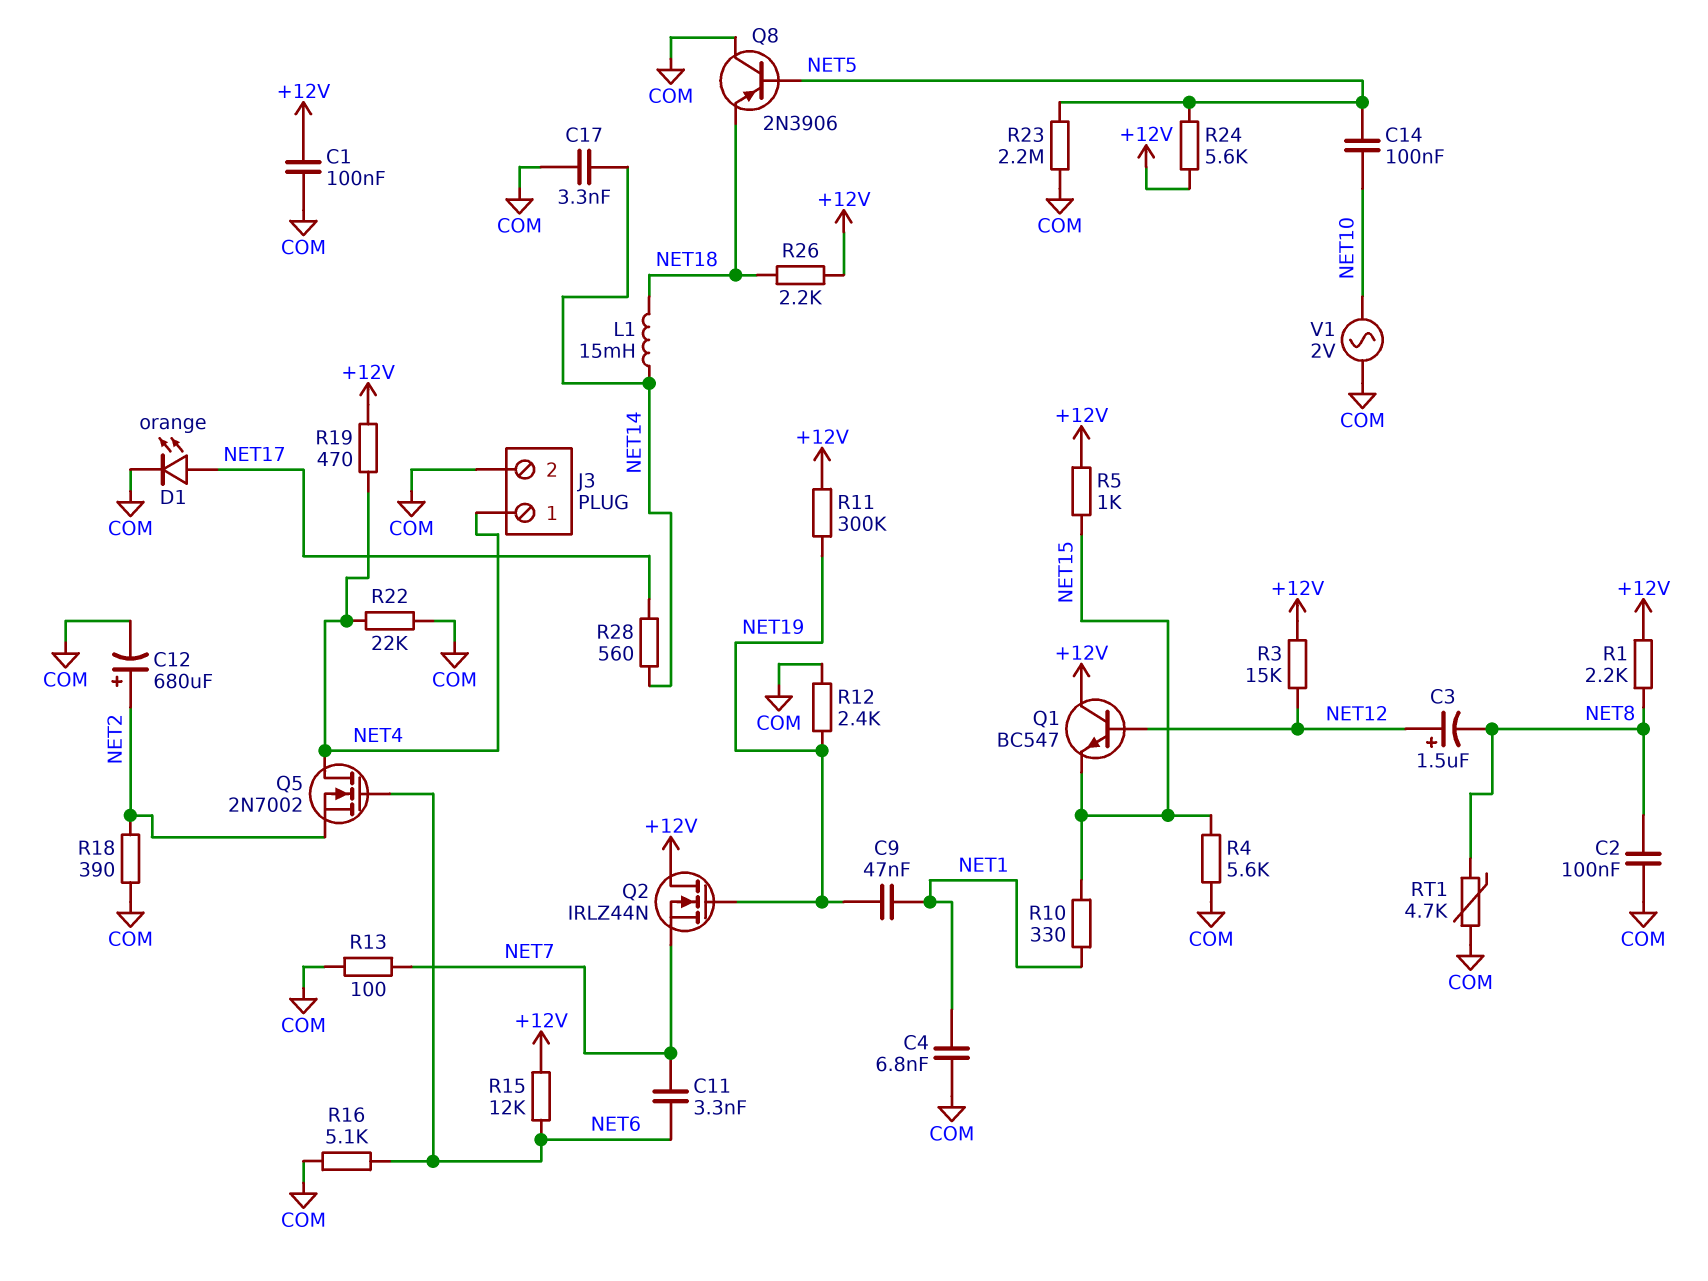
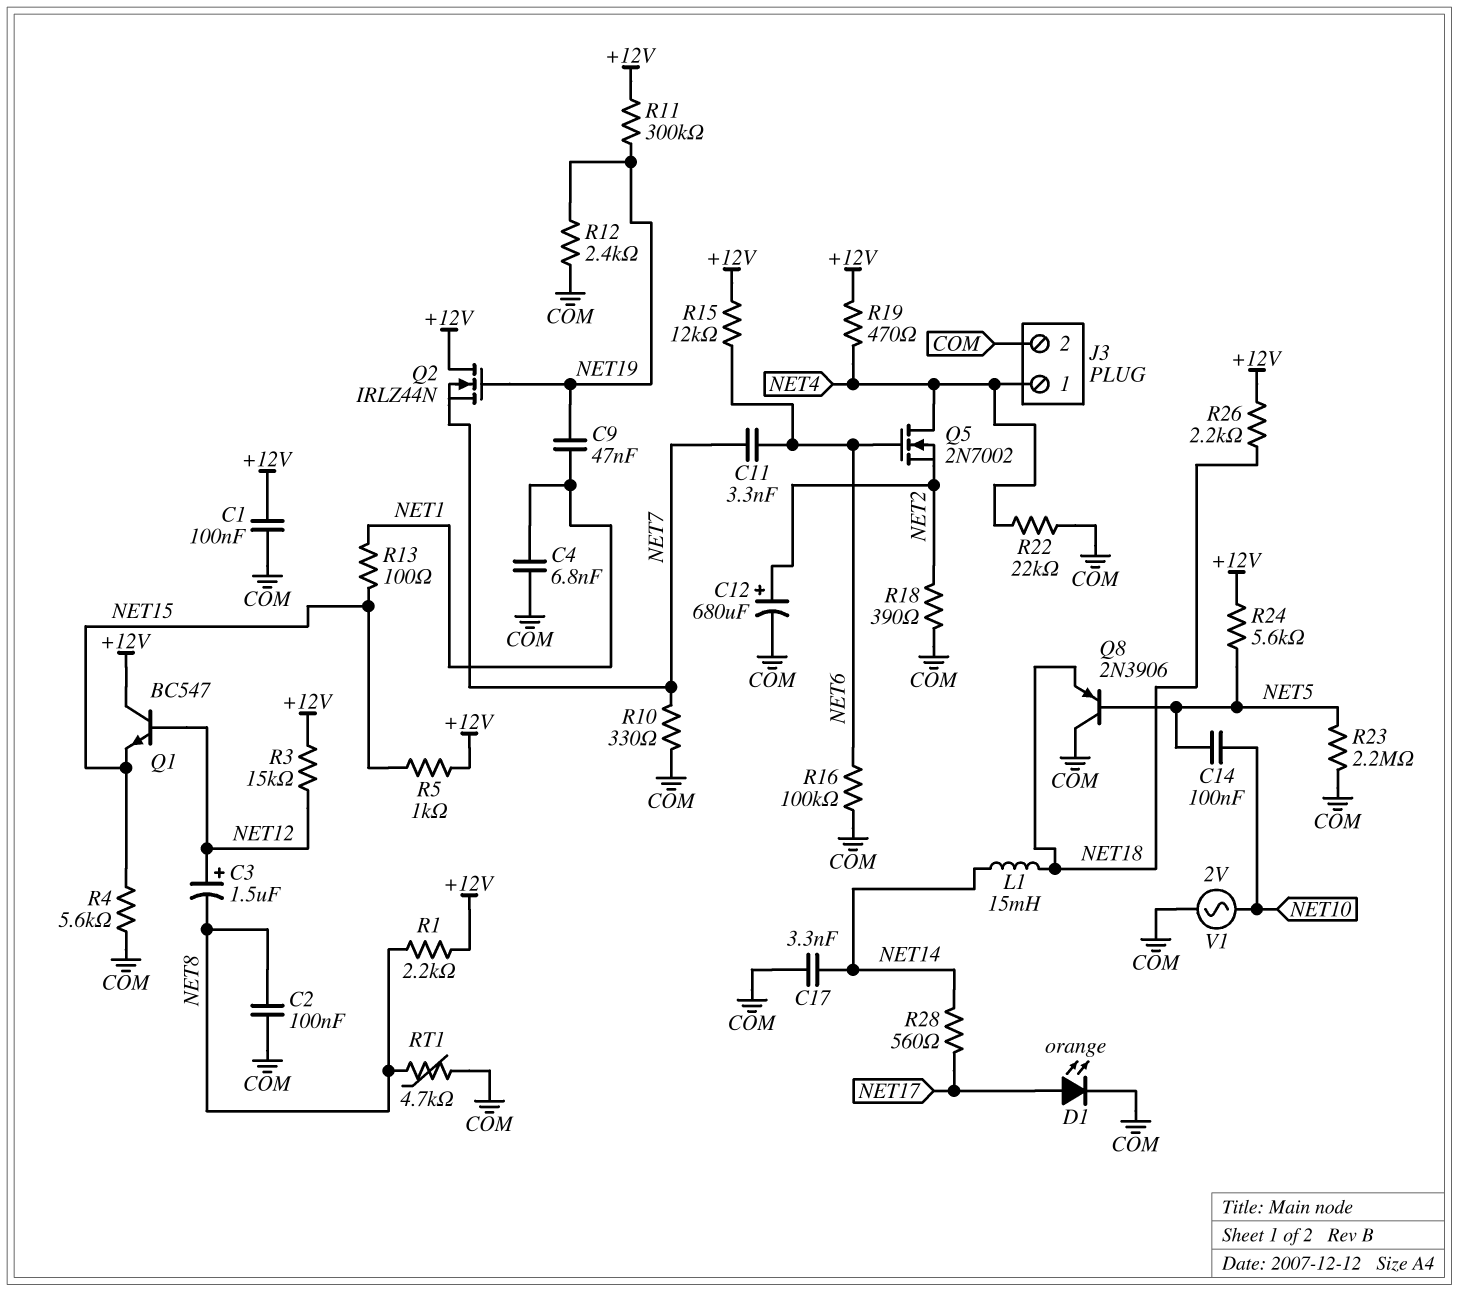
R10: 330 (NET1, NET15) -> 330 (COM, NET7)
R13: 100 (COM, NET7) -> 100 (NET1, NET15)
R16: 5.1k (COM, NET6) -> 100k (COM, NET6)

